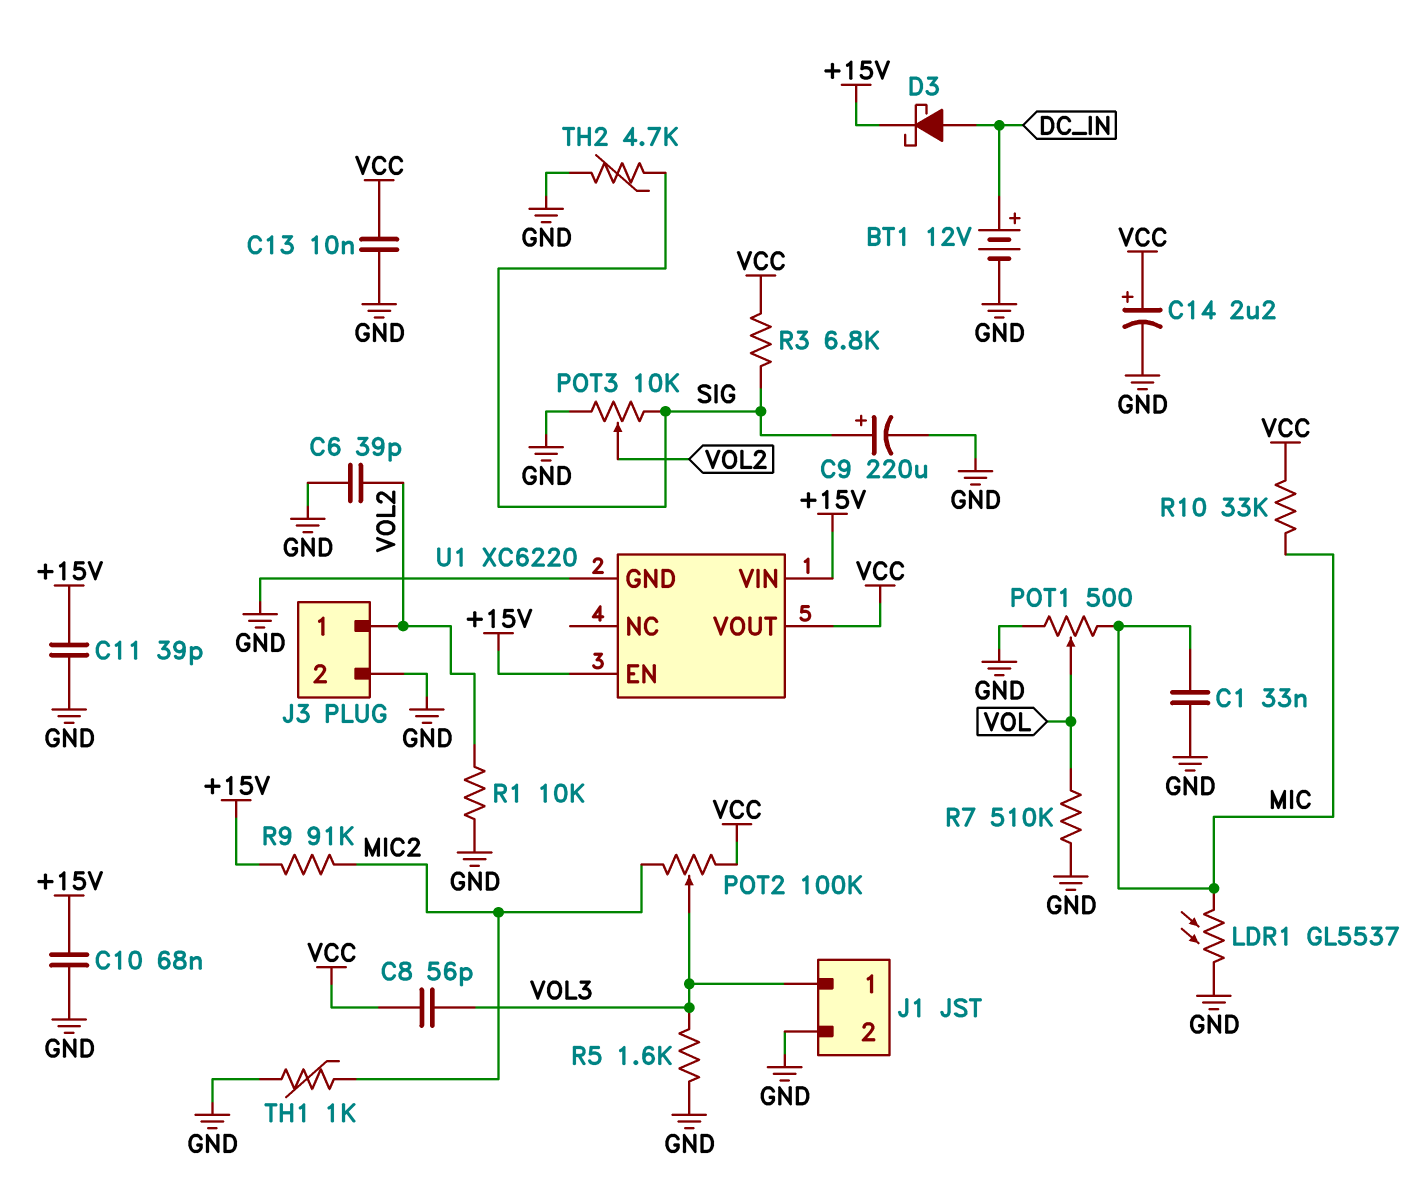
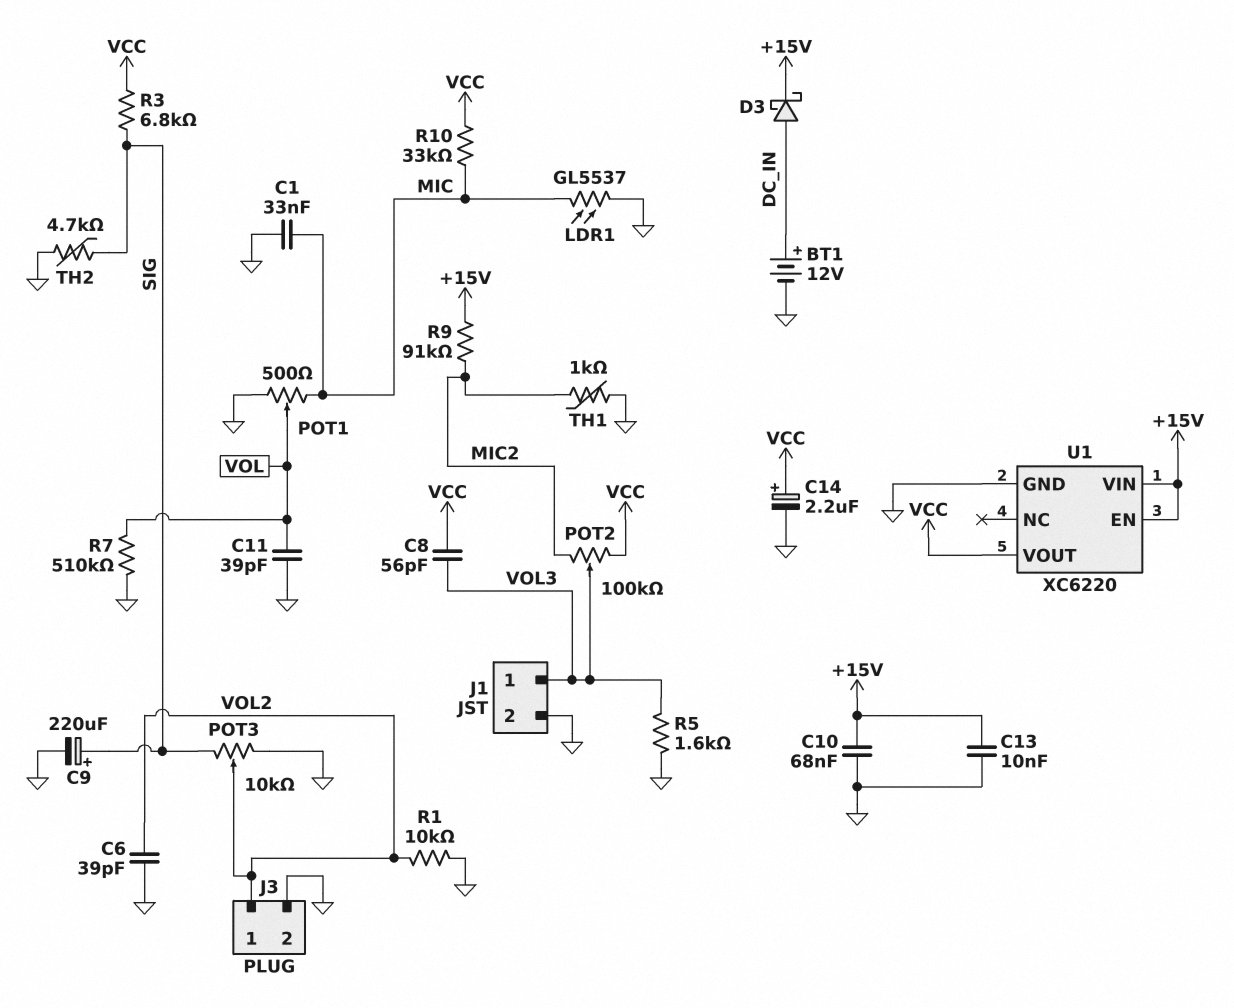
C11: 39pF (+15V, GND) -> 39pF (GND, VOL)
C13: 10nF (GND, VCC) -> 10nF (+15V, GND)

